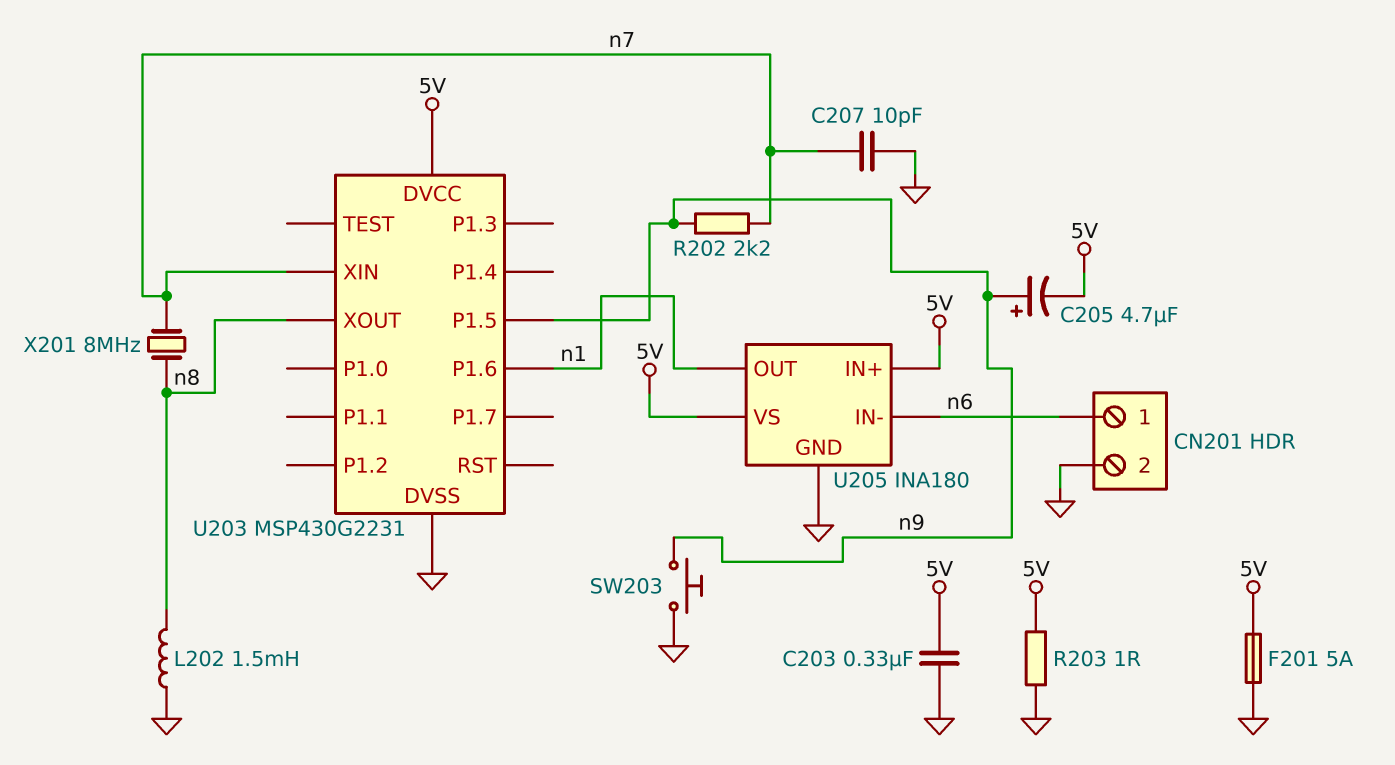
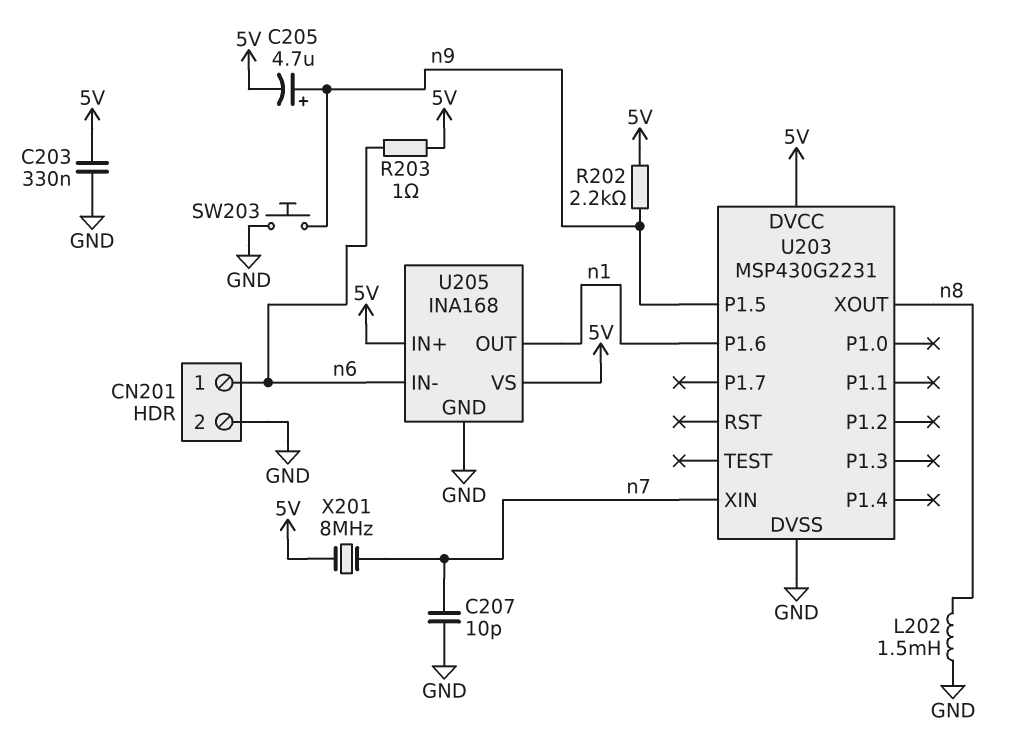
F201: 5A (5V, GND) -> none
R202: 2.2k (n7, n9) -> 2.2k (5V, n9)
R203: 1 (5V, GND) -> 1 (5V, n6)
U205: INA180 -> INA168
X201: 8MHz (n7, n8) -> 8MHz (5V, n7)

